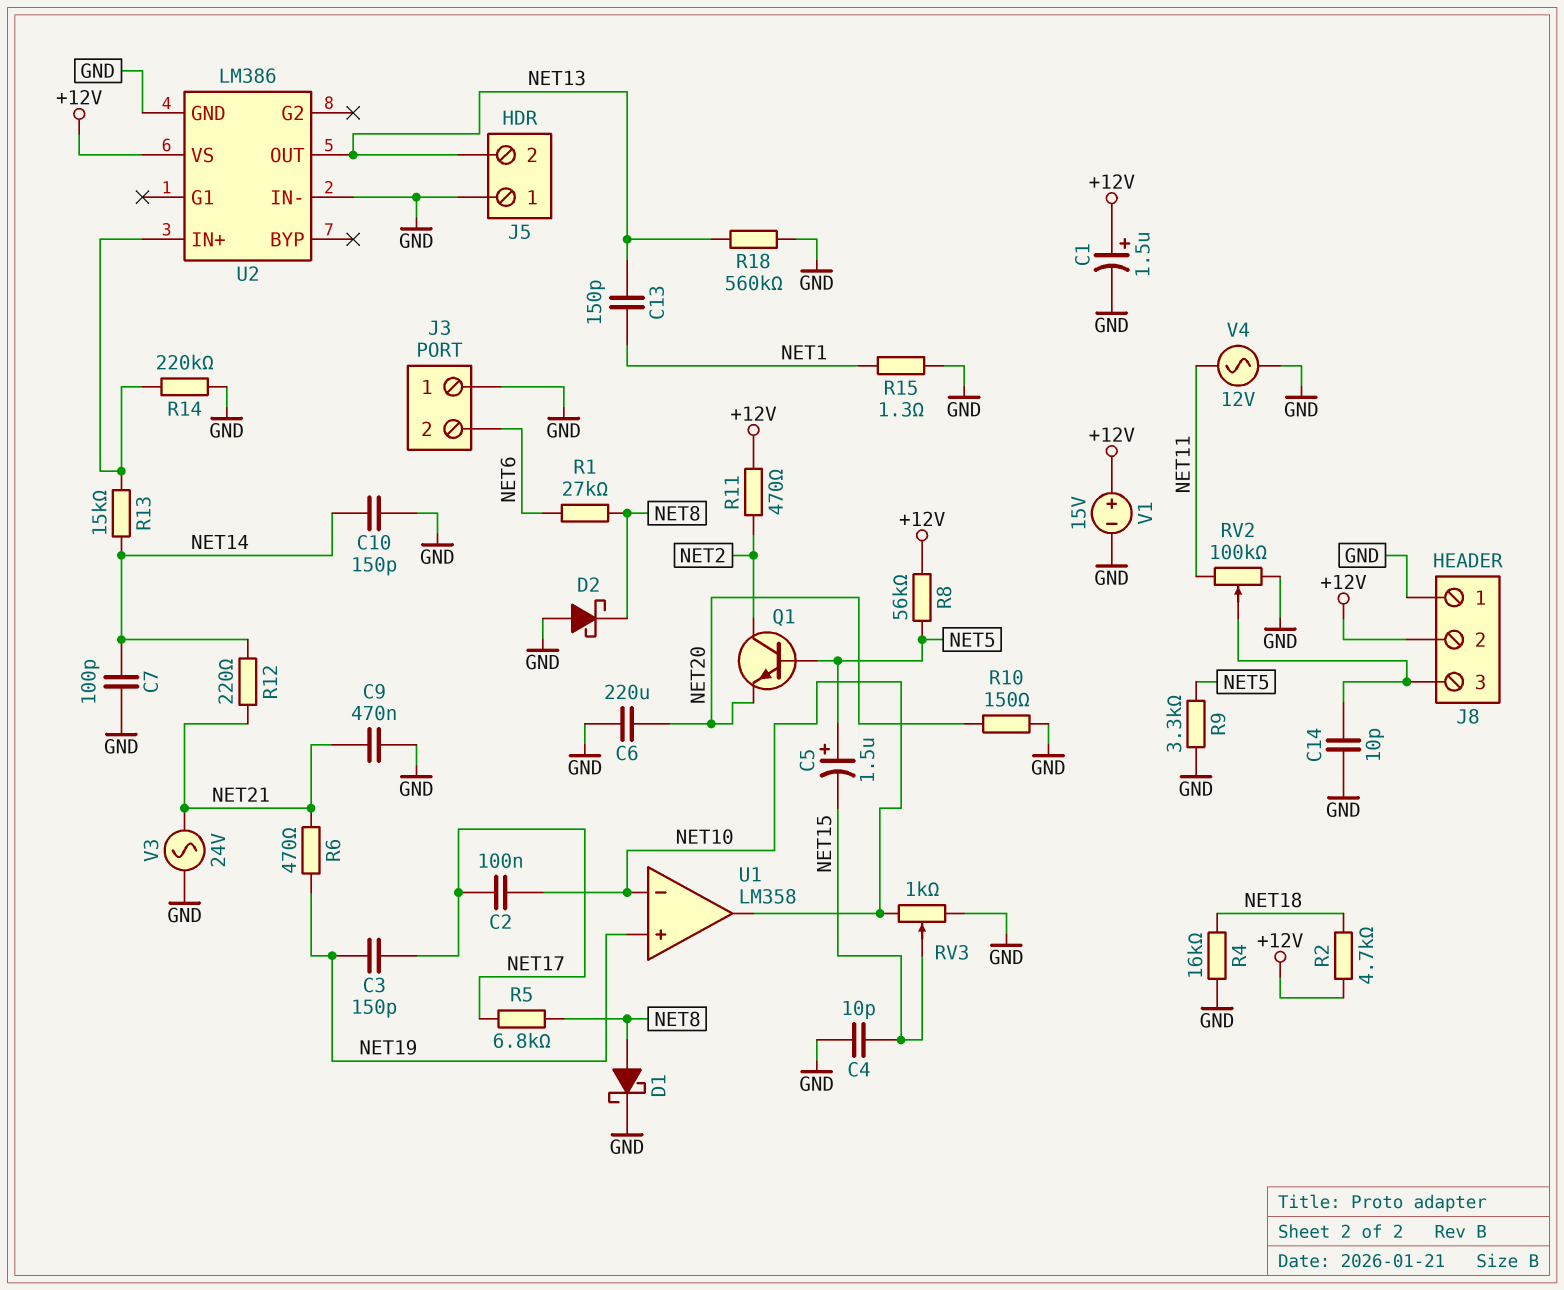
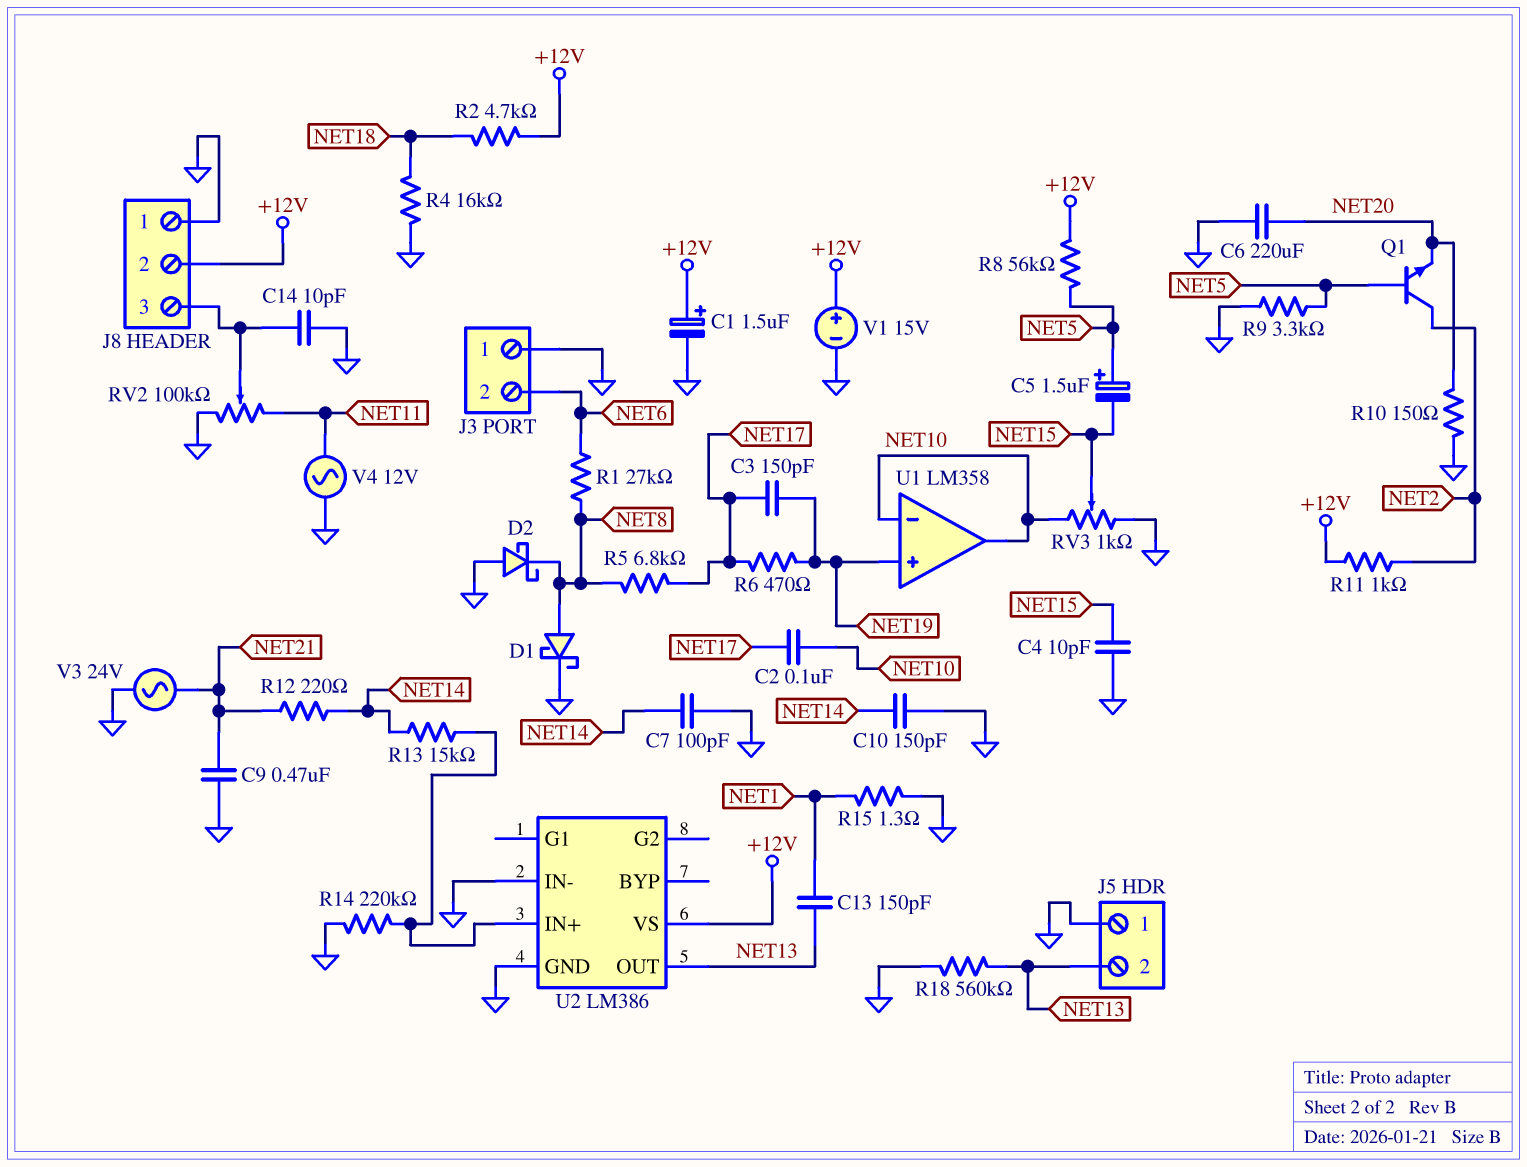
R6: 470 (NET19, NET21) -> 470 (NET17, NET19)
R11: 470 (+12V, NET2) -> 1k (+12V, NET2)

